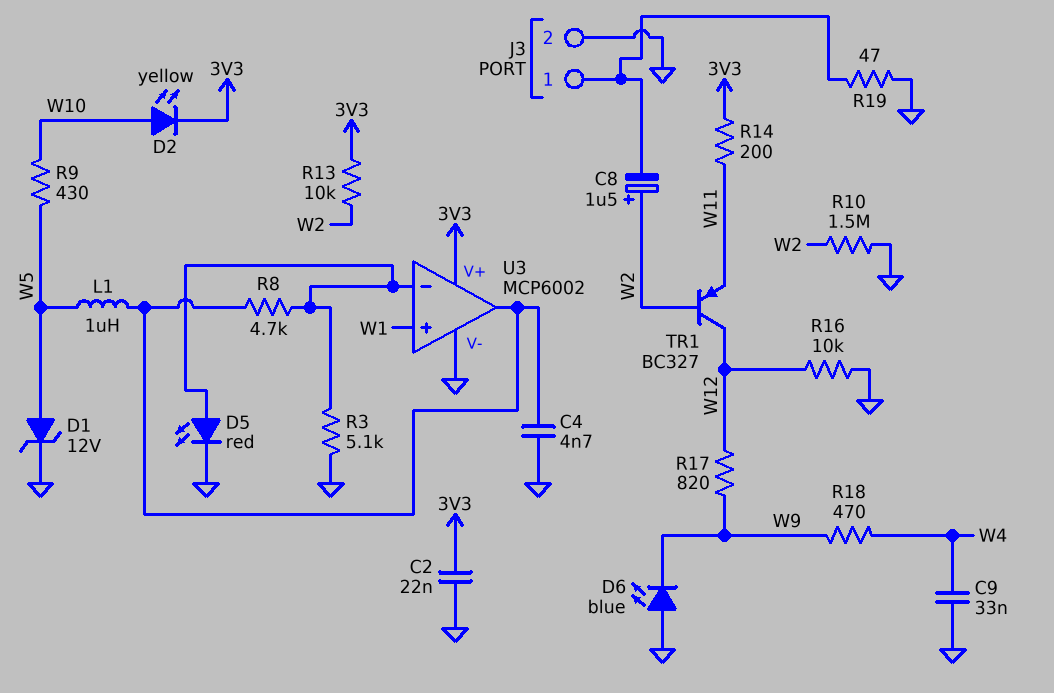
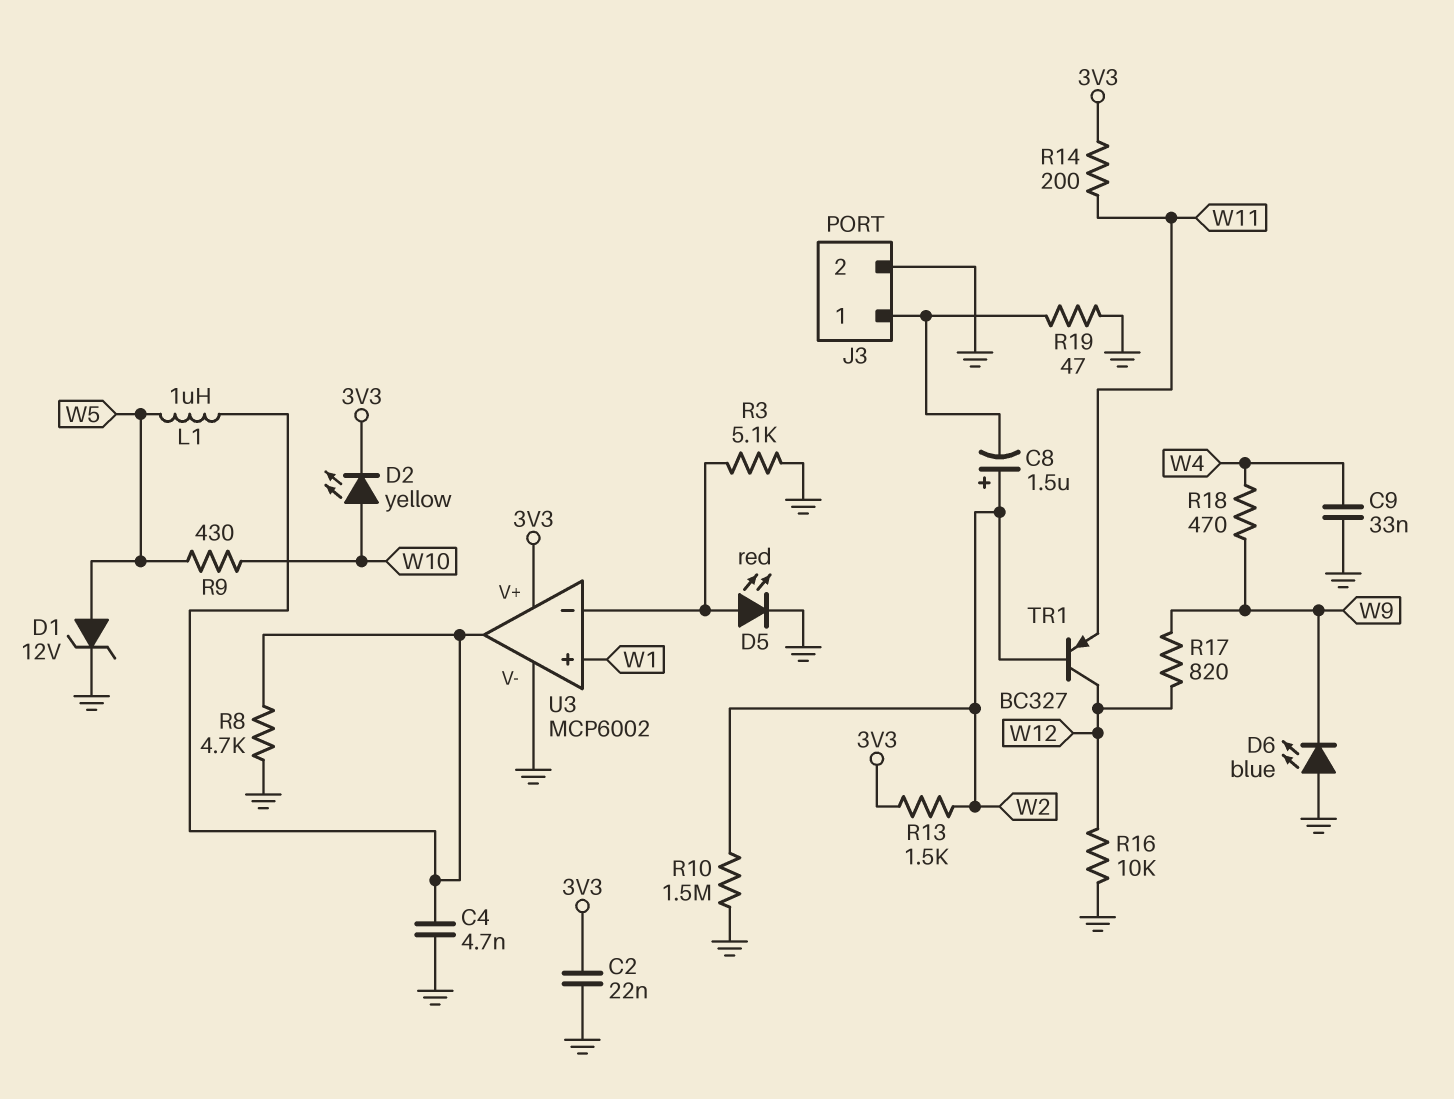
R8: 4.7k (U3/in-, U3/out) -> 4.7k (GND, U3/out)
R13: 10k (3V3, W2) -> 1.5k (3V3, W2)

